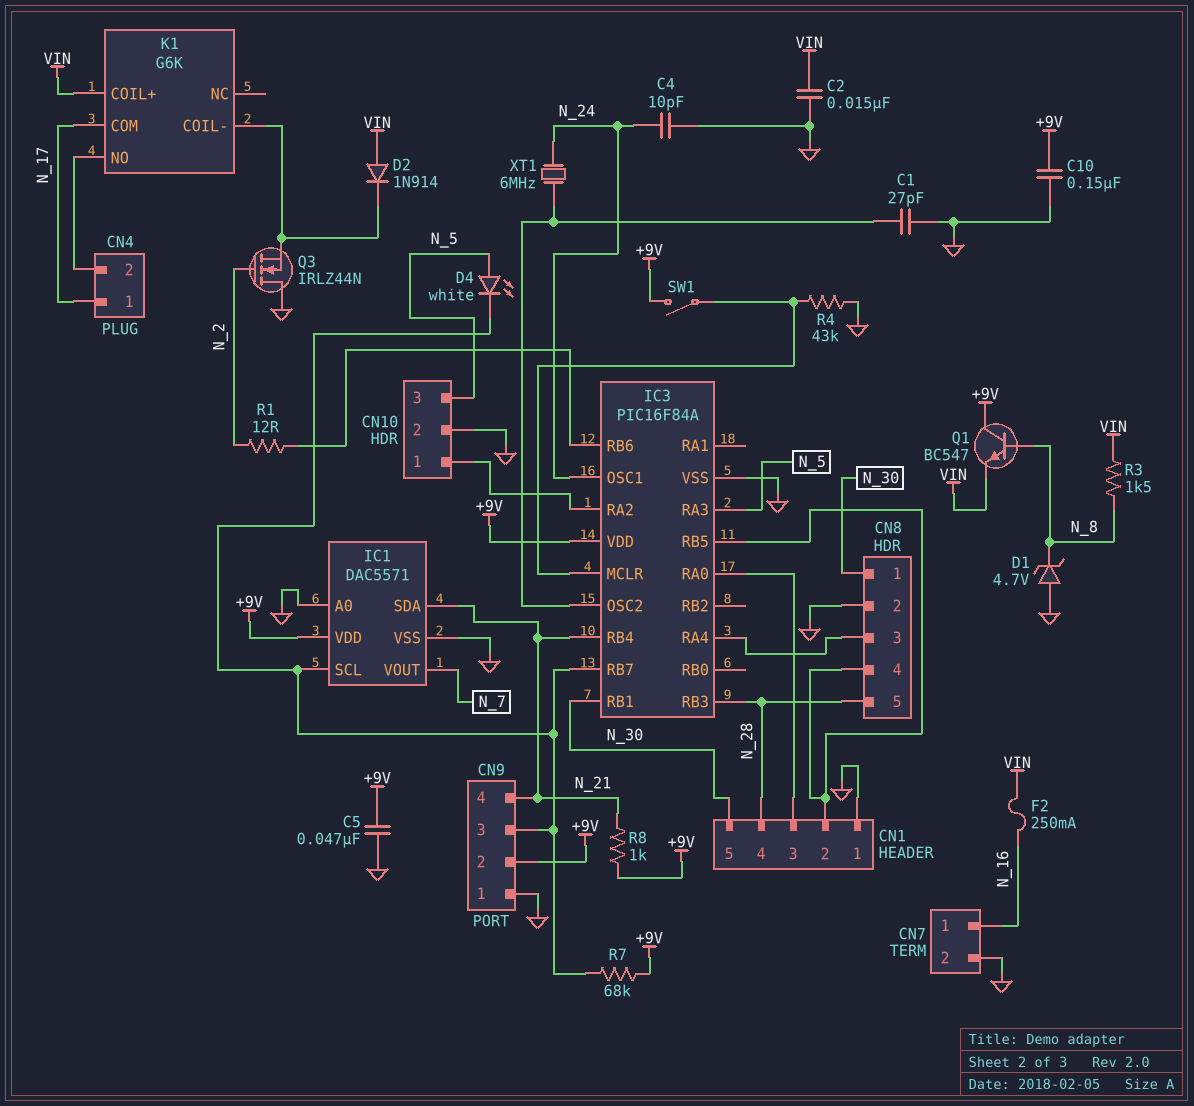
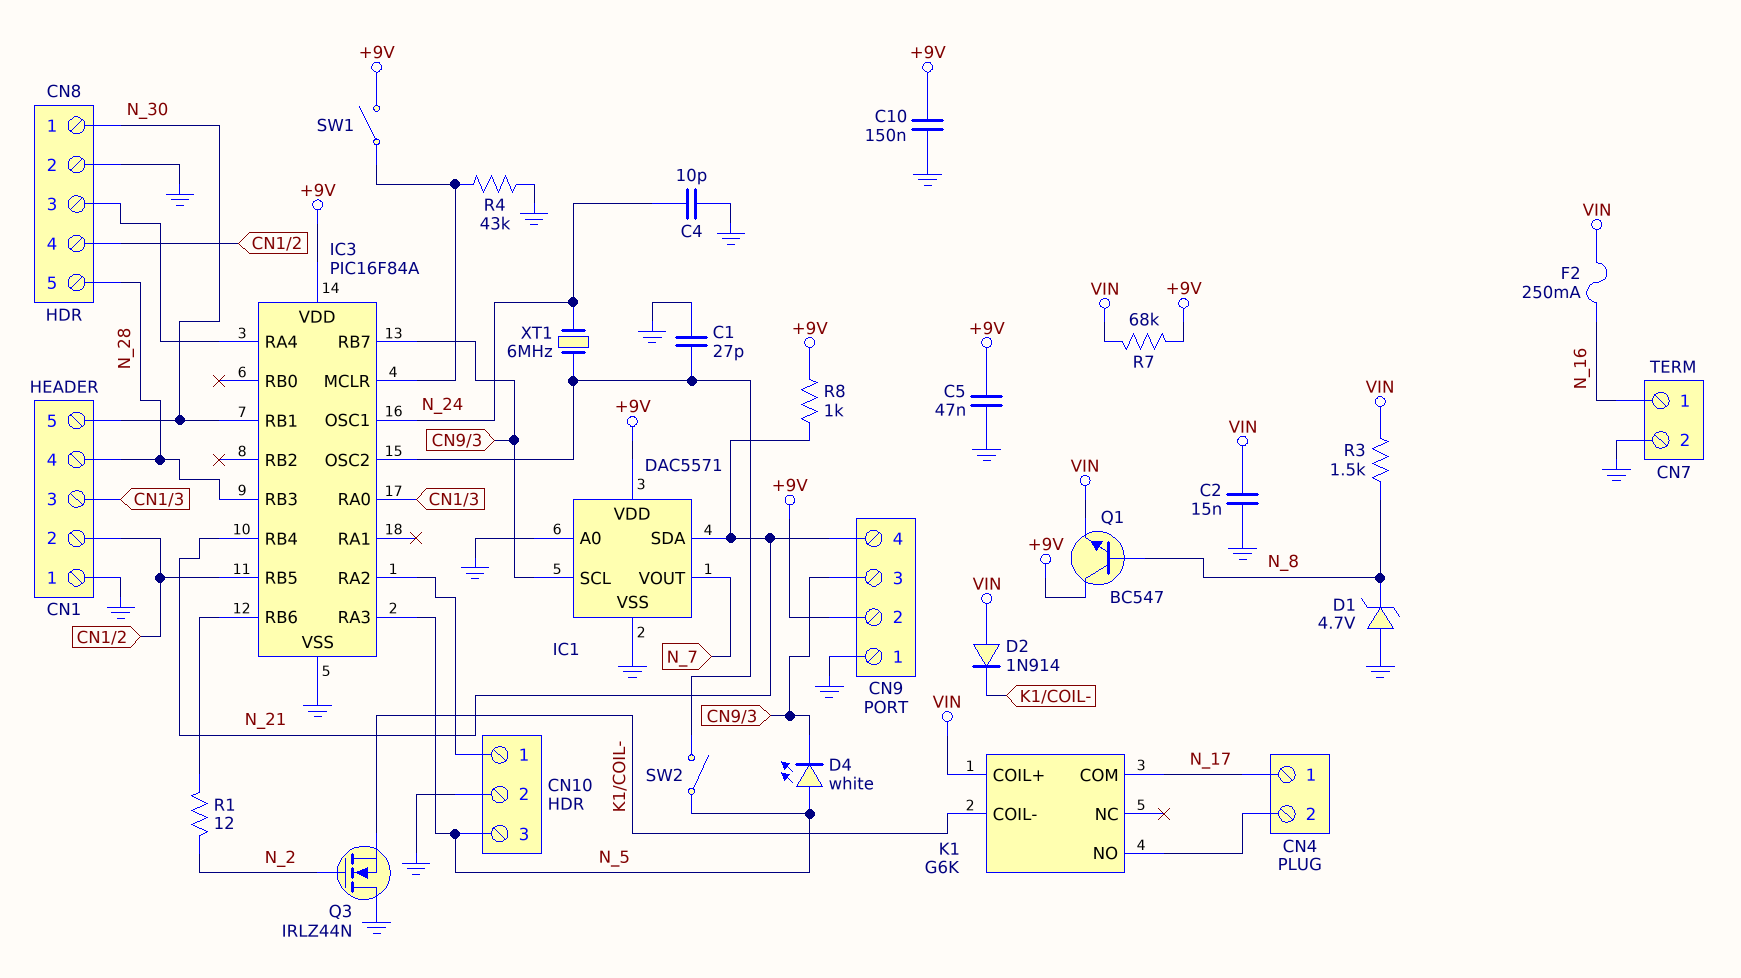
R7: 68k (+9V, CN9/3) -> 68k (+9V, VIN)
SW2: none -> switch (IC3/OSC2, N_5)

